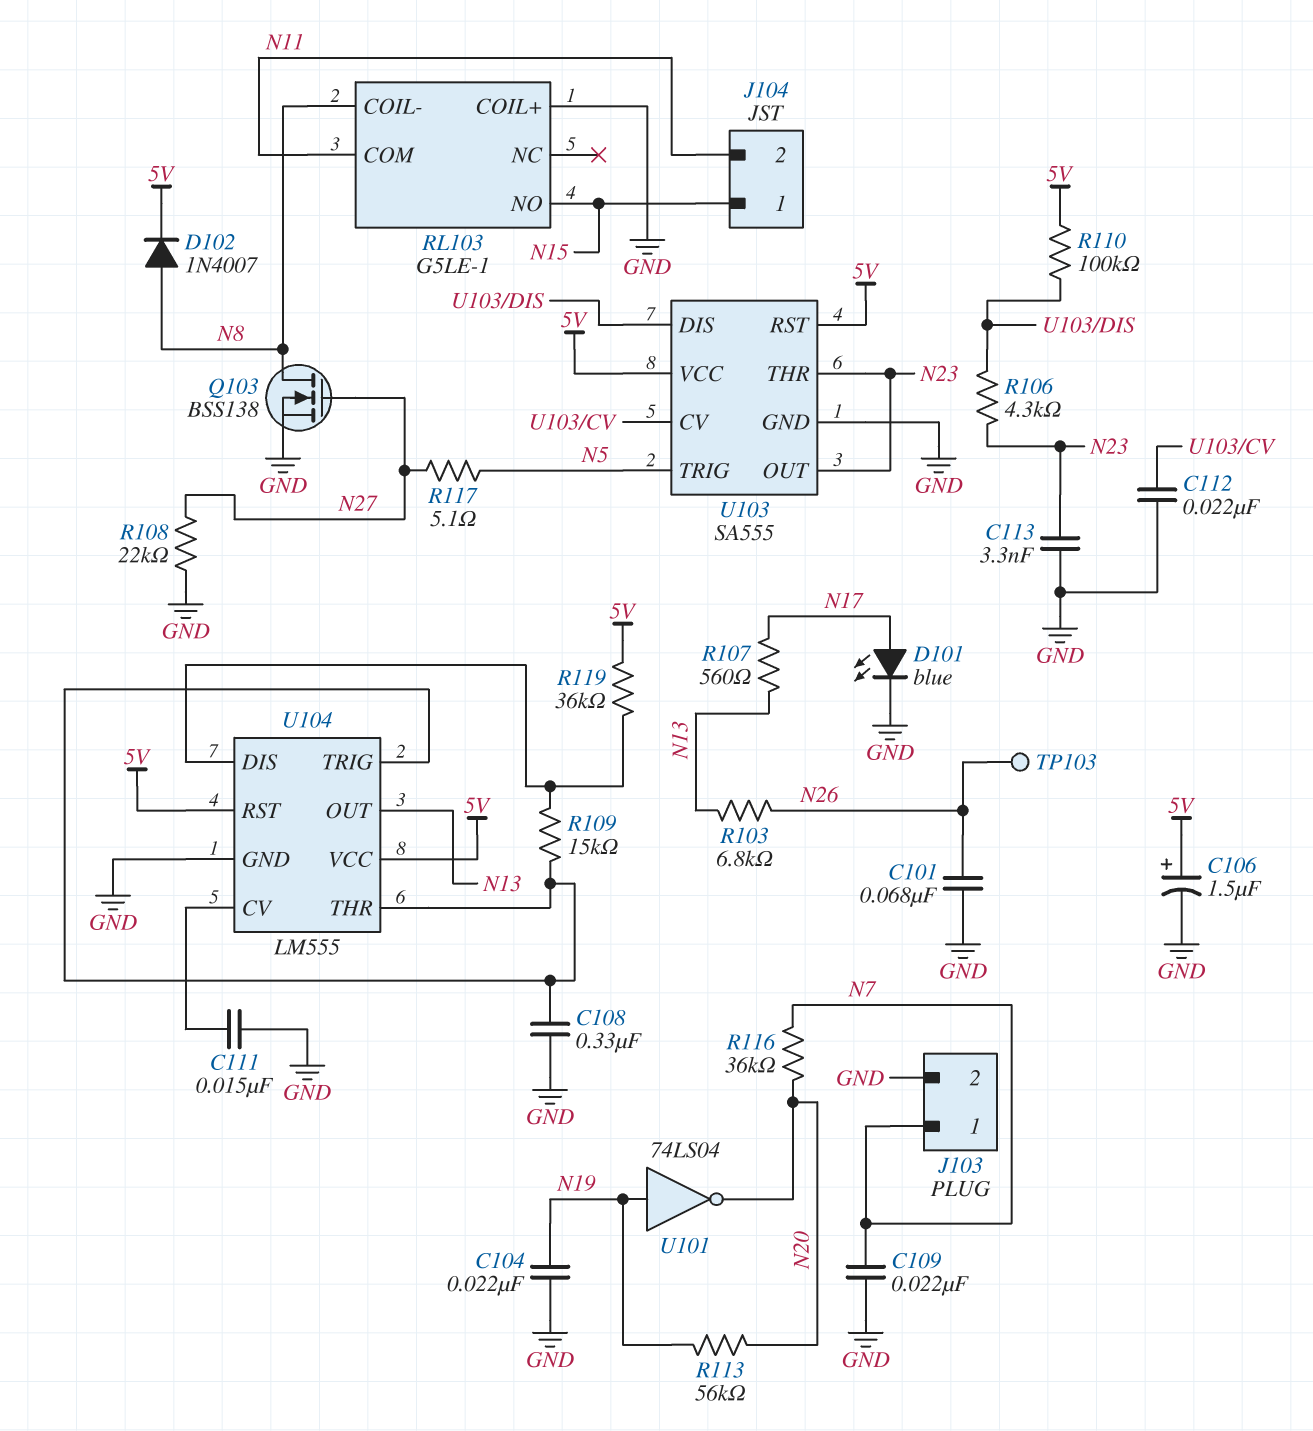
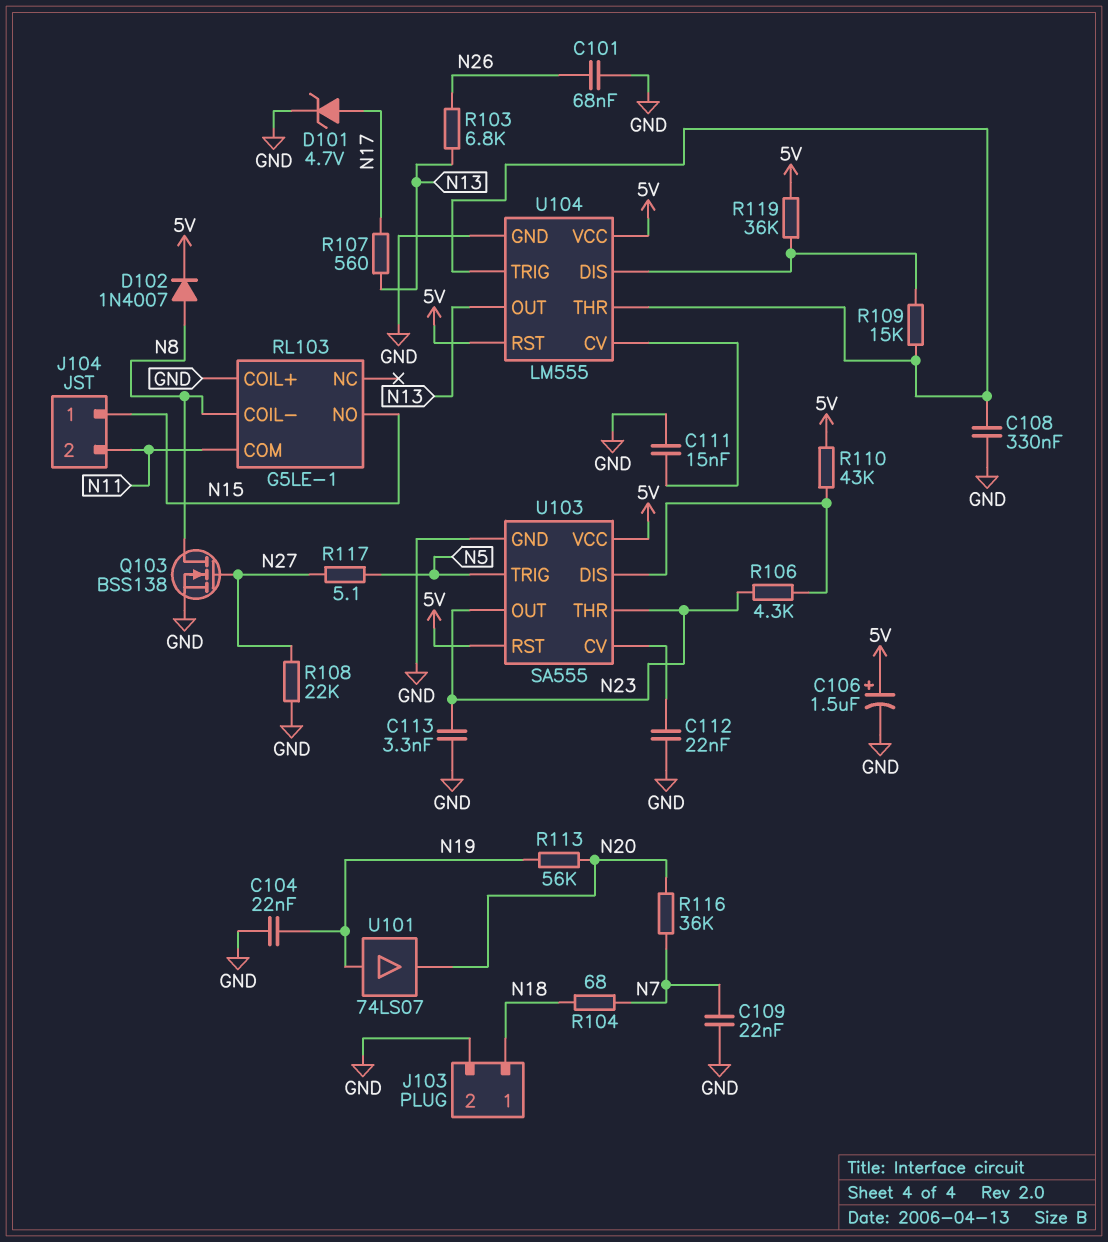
D101: LED blue (A N17, K GND) -> zener 4.7V (A N17, K GND)
J103 pin 1: N7 -> N18
R104: none -> 68 (N7, N18)
R110: 100k (5V, U103/DIS) -> 43k (5V, U103/DIS)
TP103: test point (N26) -> none
U101: NOT 74LS04 (in N19, out N20) -> buffer 74LS07 (in N19, out N20)

